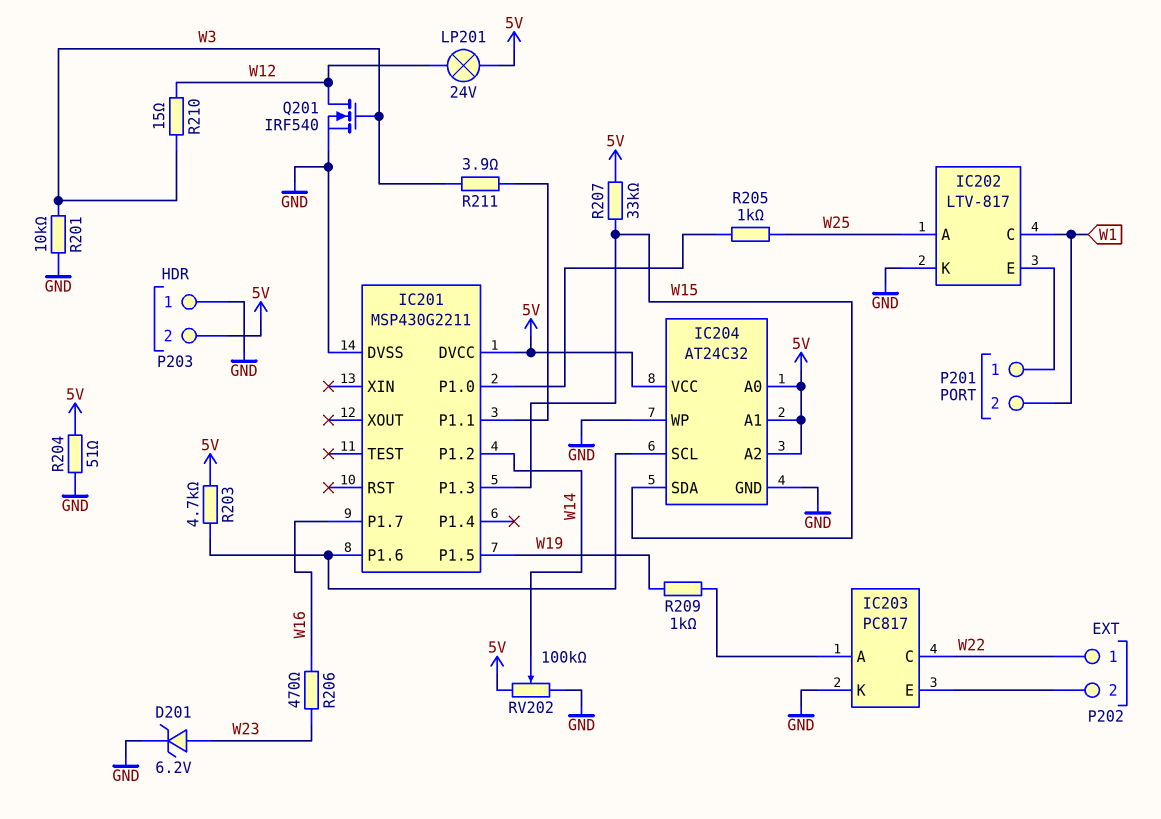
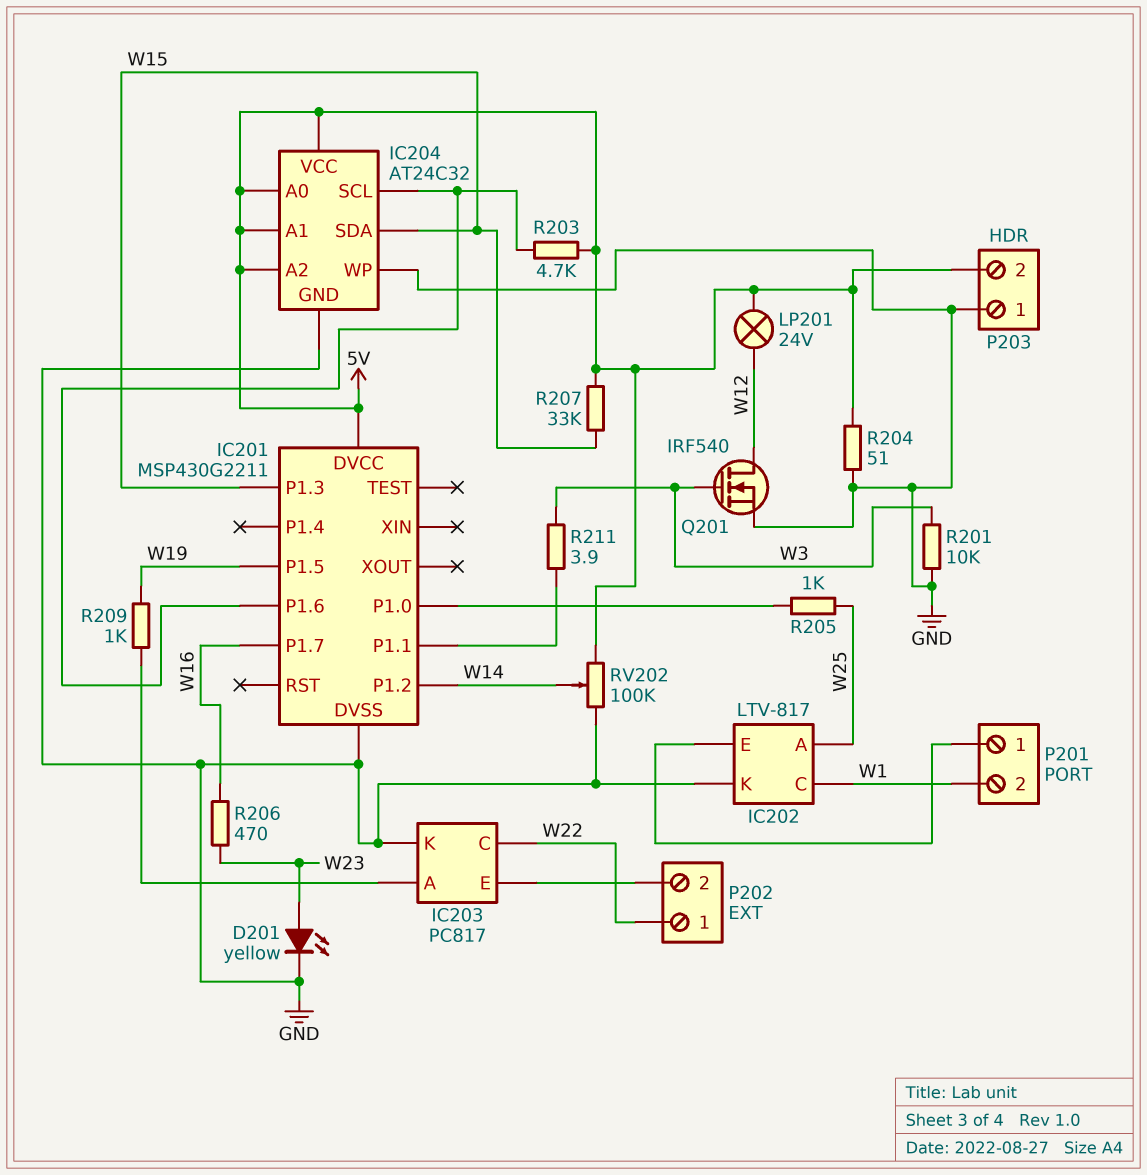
D201: zener 6.2V (A W23, K GND) -> LED yellow (A W23, K GND)
R210: 15 (W3, W12) -> none

